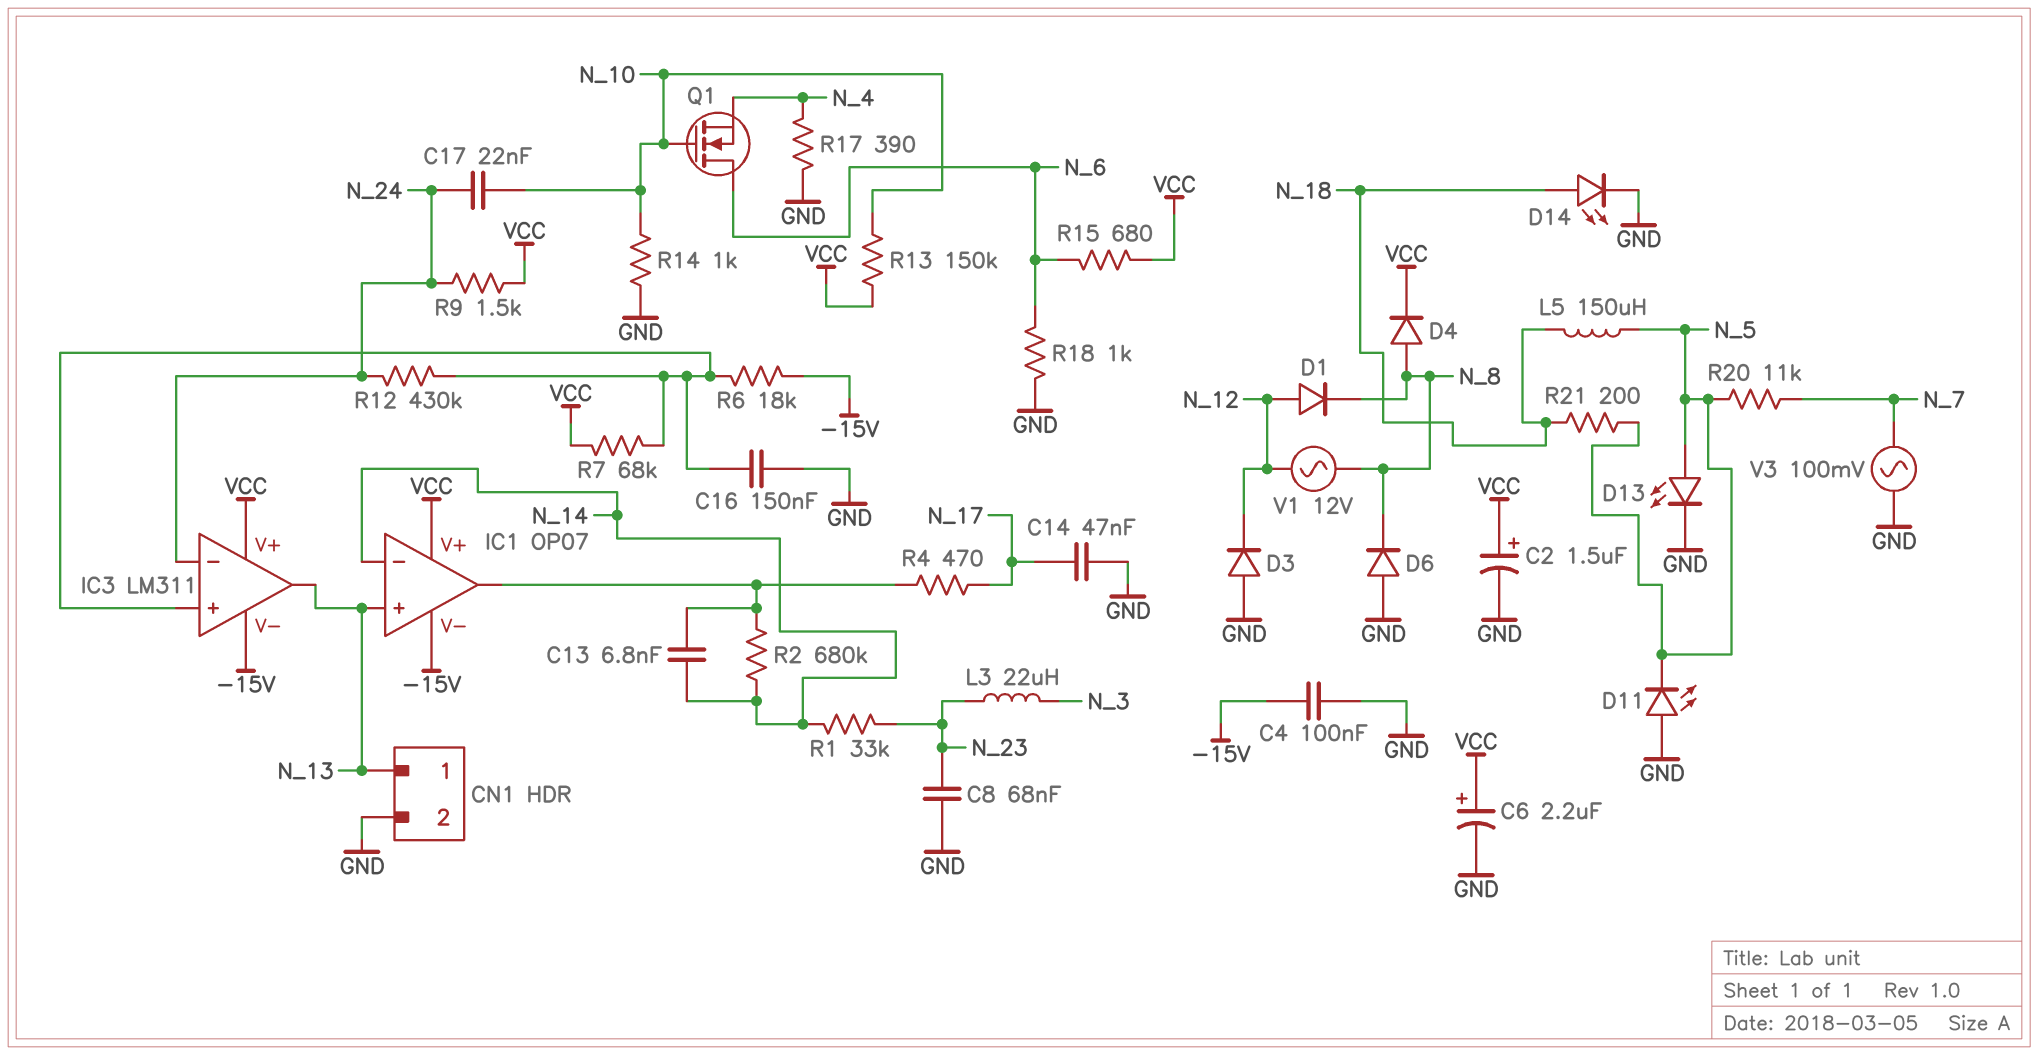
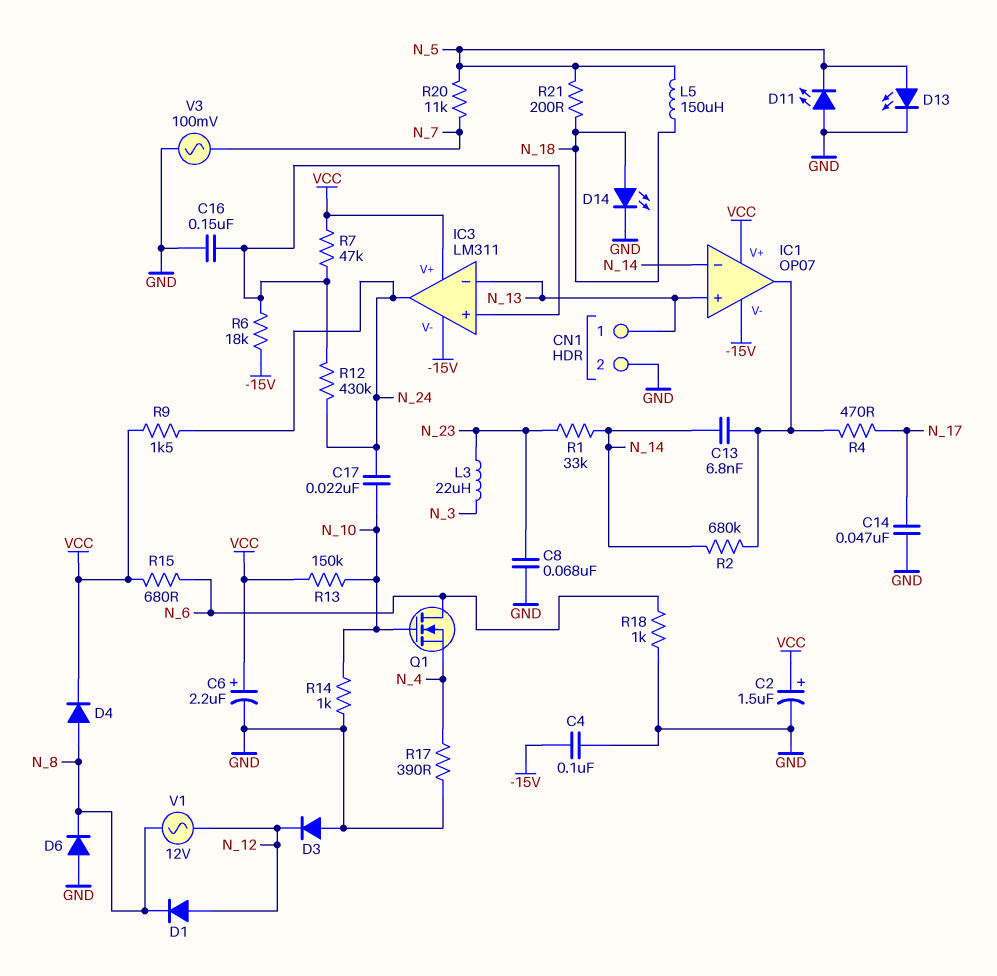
IC3 pin in-: N_24 -> N_13
IC3 pin out: N_13 -> N_24
R7: 68k (IC3/in+, VCC) -> 47k (IC3/in+, VCC)

